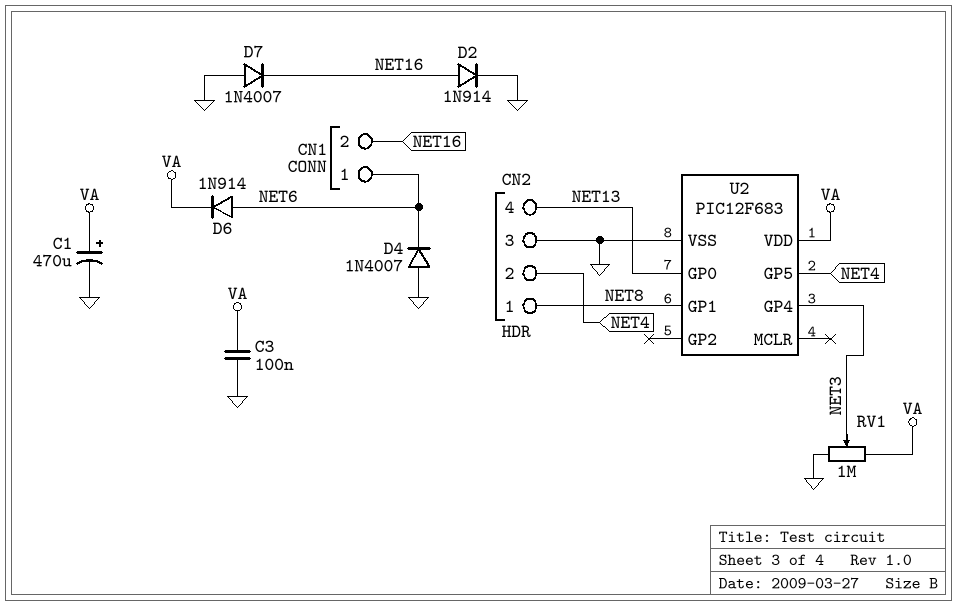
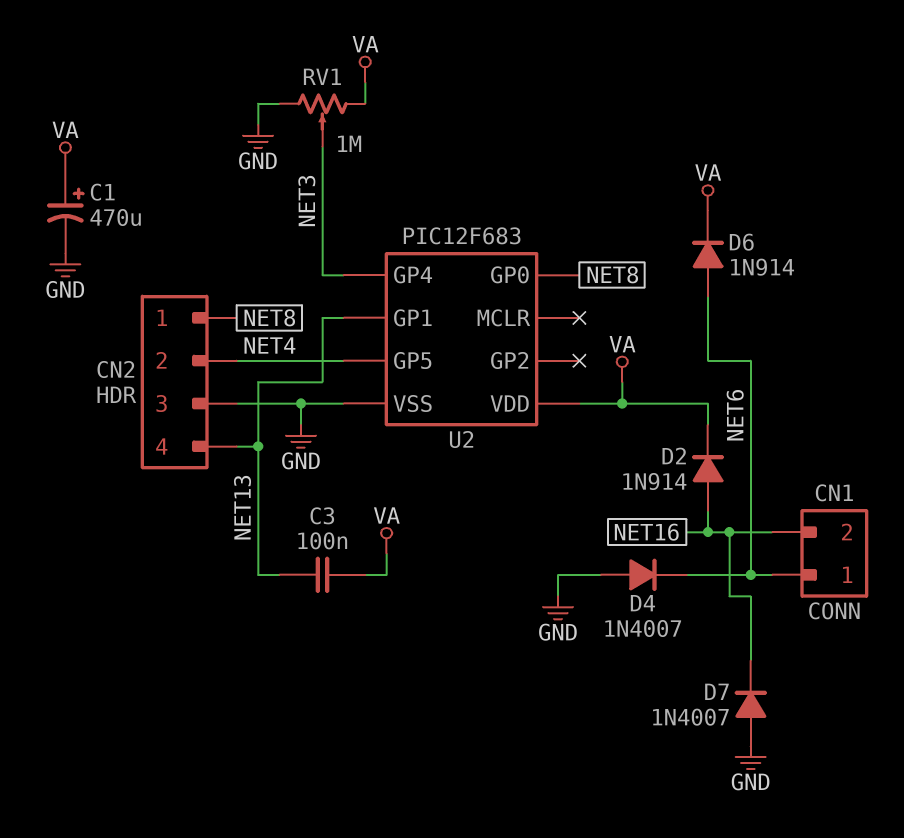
C3: 100nF (GND, VA) -> 100nF (NET13, VA)
D2: diode 1N914 (A NET16, K GND) -> diode 1N914 (A NET16, K VA)
U2 pin GP0: NET13 -> NET8
U2 pin GP1: NET8 -> NET13

